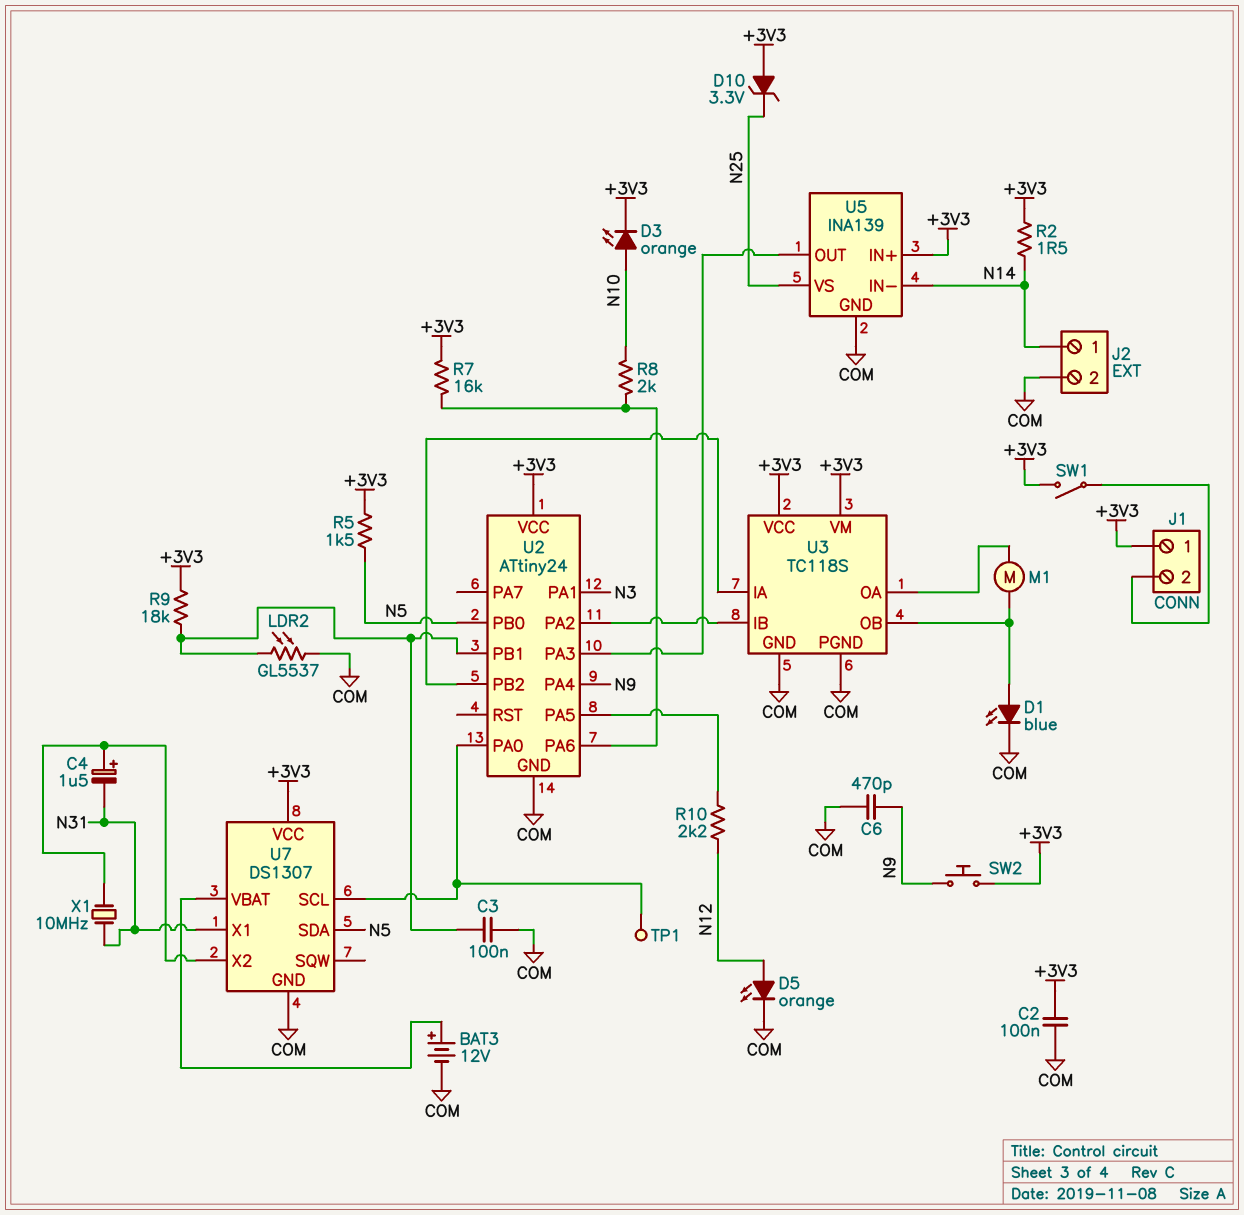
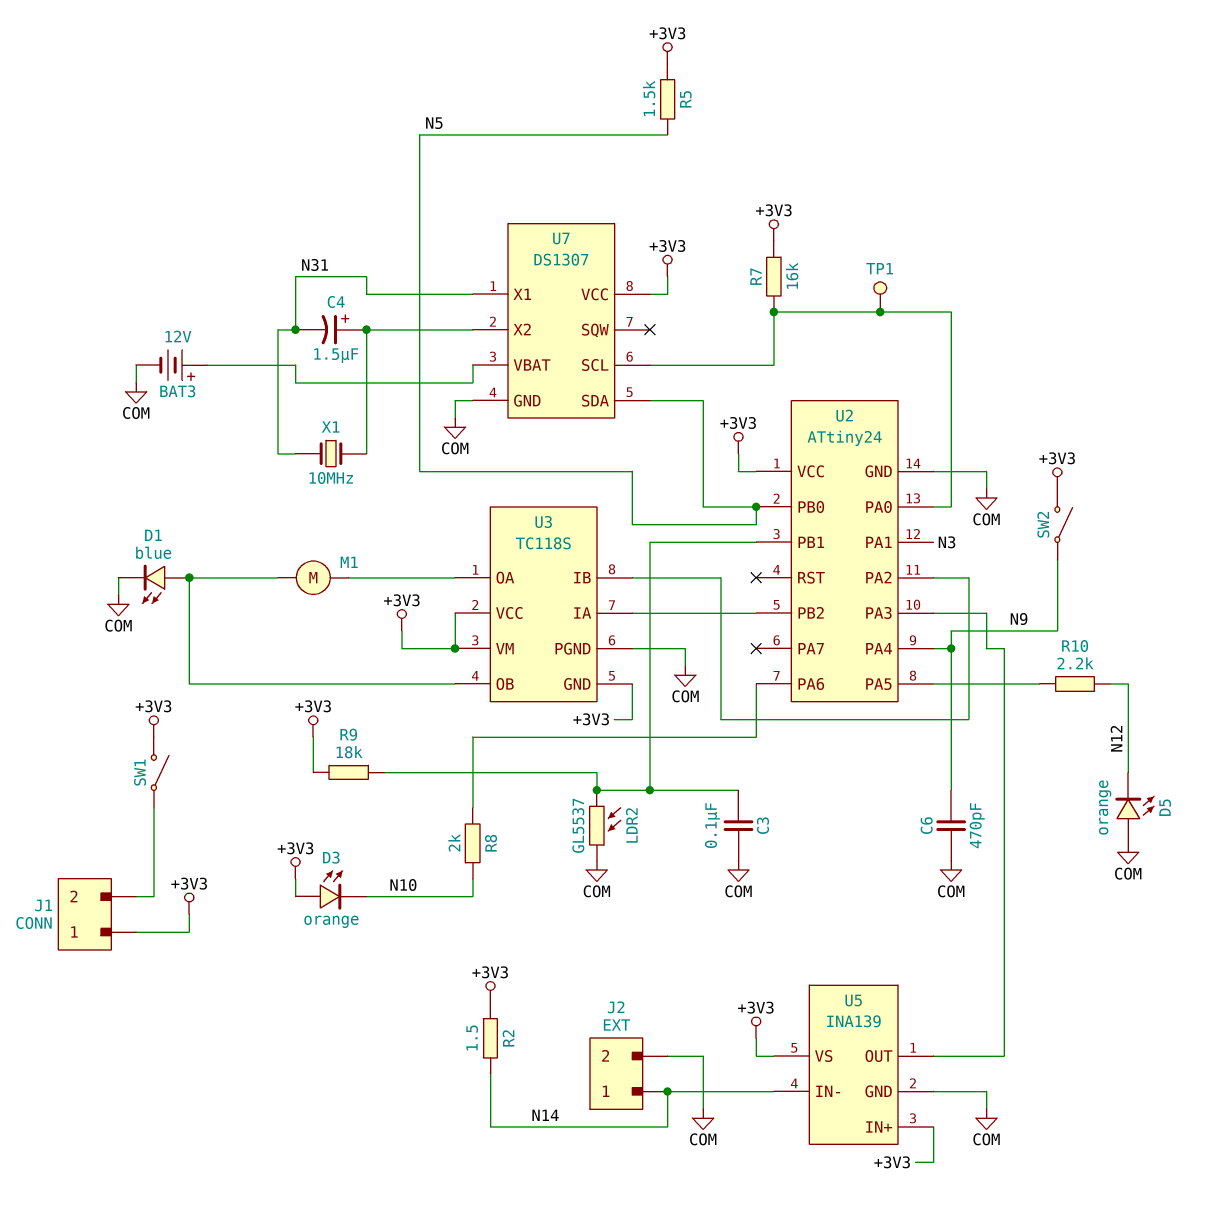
C2: 100nF (+3V3, COM) -> none
D3: LED orange (A N10, K +3V3) -> LED orange (A +3V3, K N10)
D5: LED orange (A N12, K COM) -> LED orange (A COM, K N12)
D10: zener 3.3V (A +3V3, K N25) -> none
R7: 16k (+3V3, U2/PA6) -> 16k (+3V3, U2/PA0)
SW2: button (+3V3, N9) -> switch (+3V3, N9)
U3 pin GND: COM -> +3V3
U5 pin VS: N25 -> +3V3

